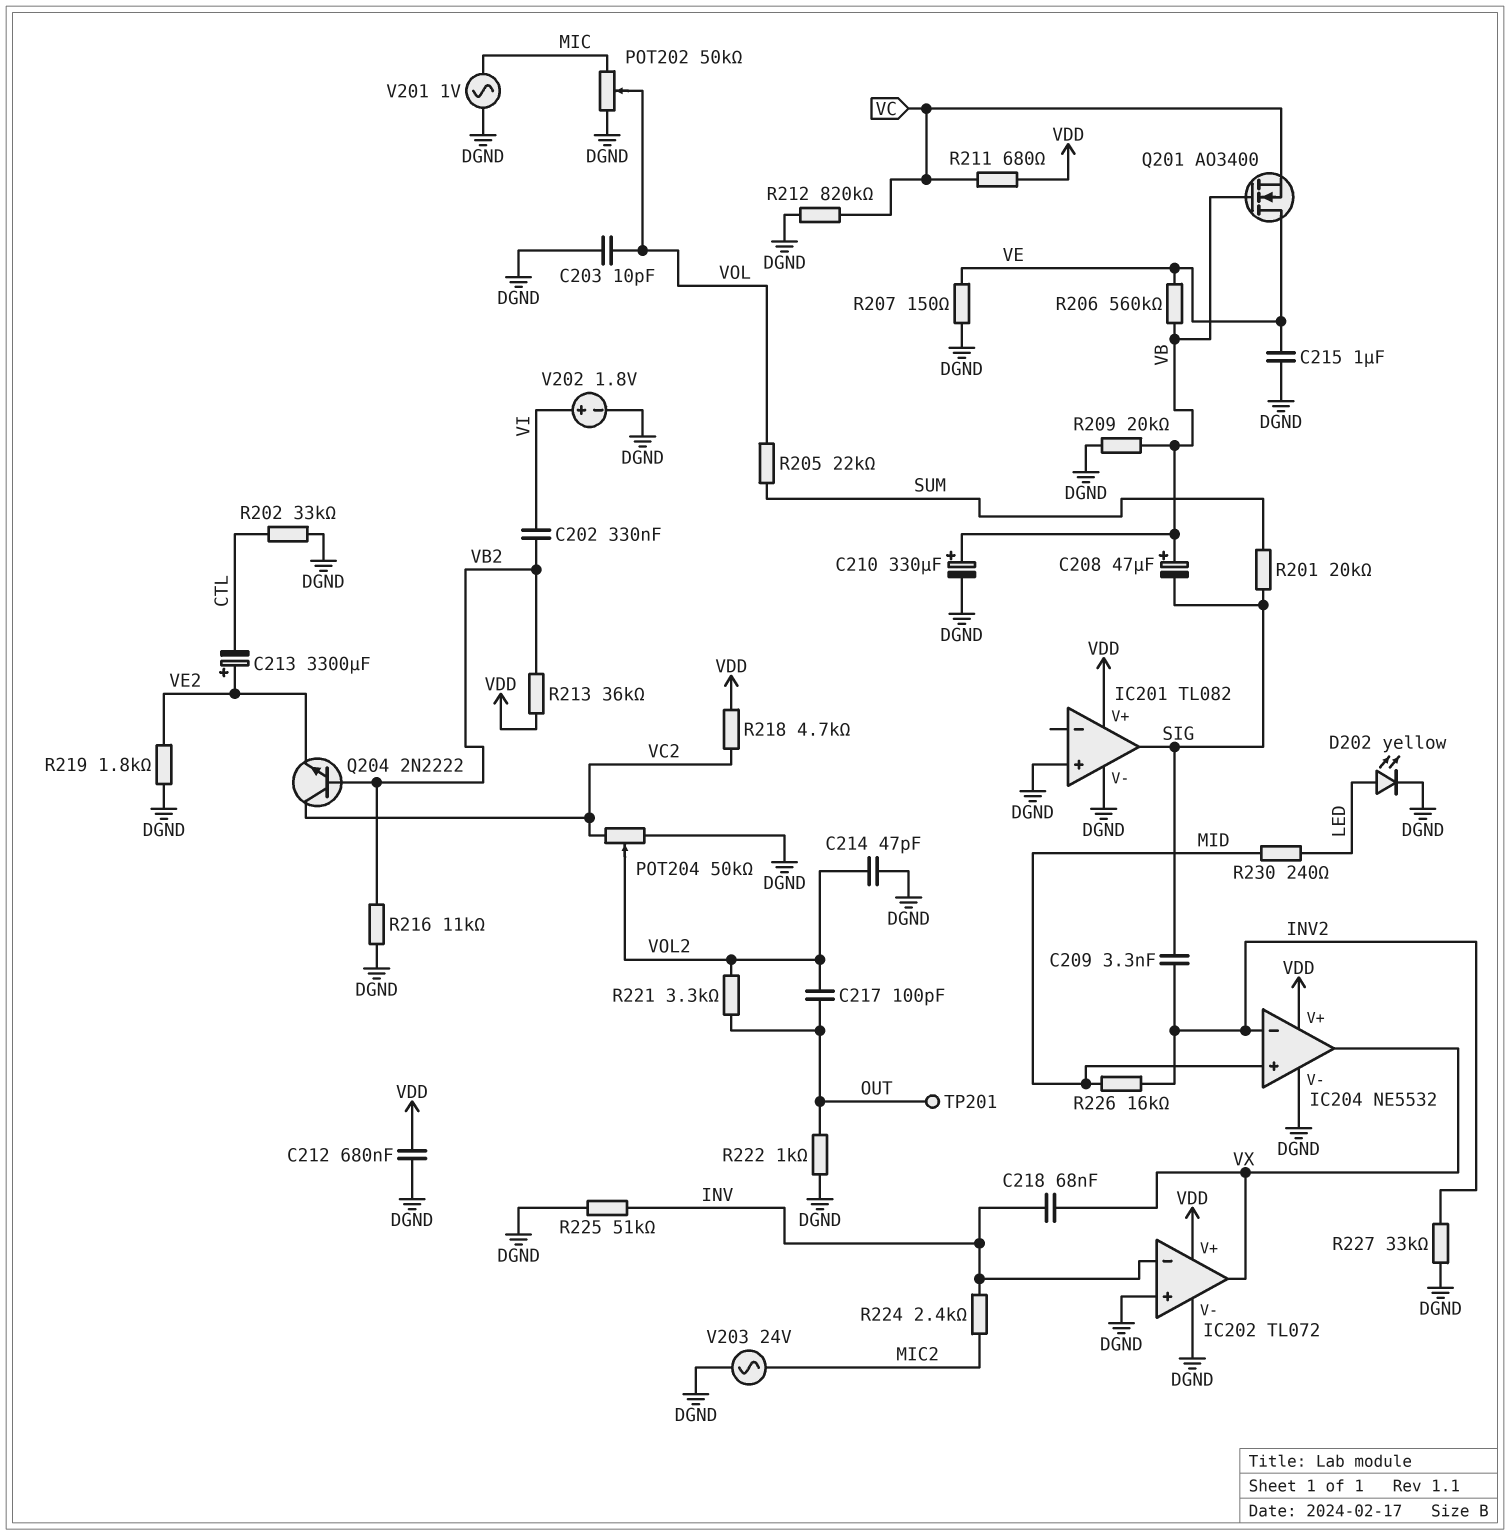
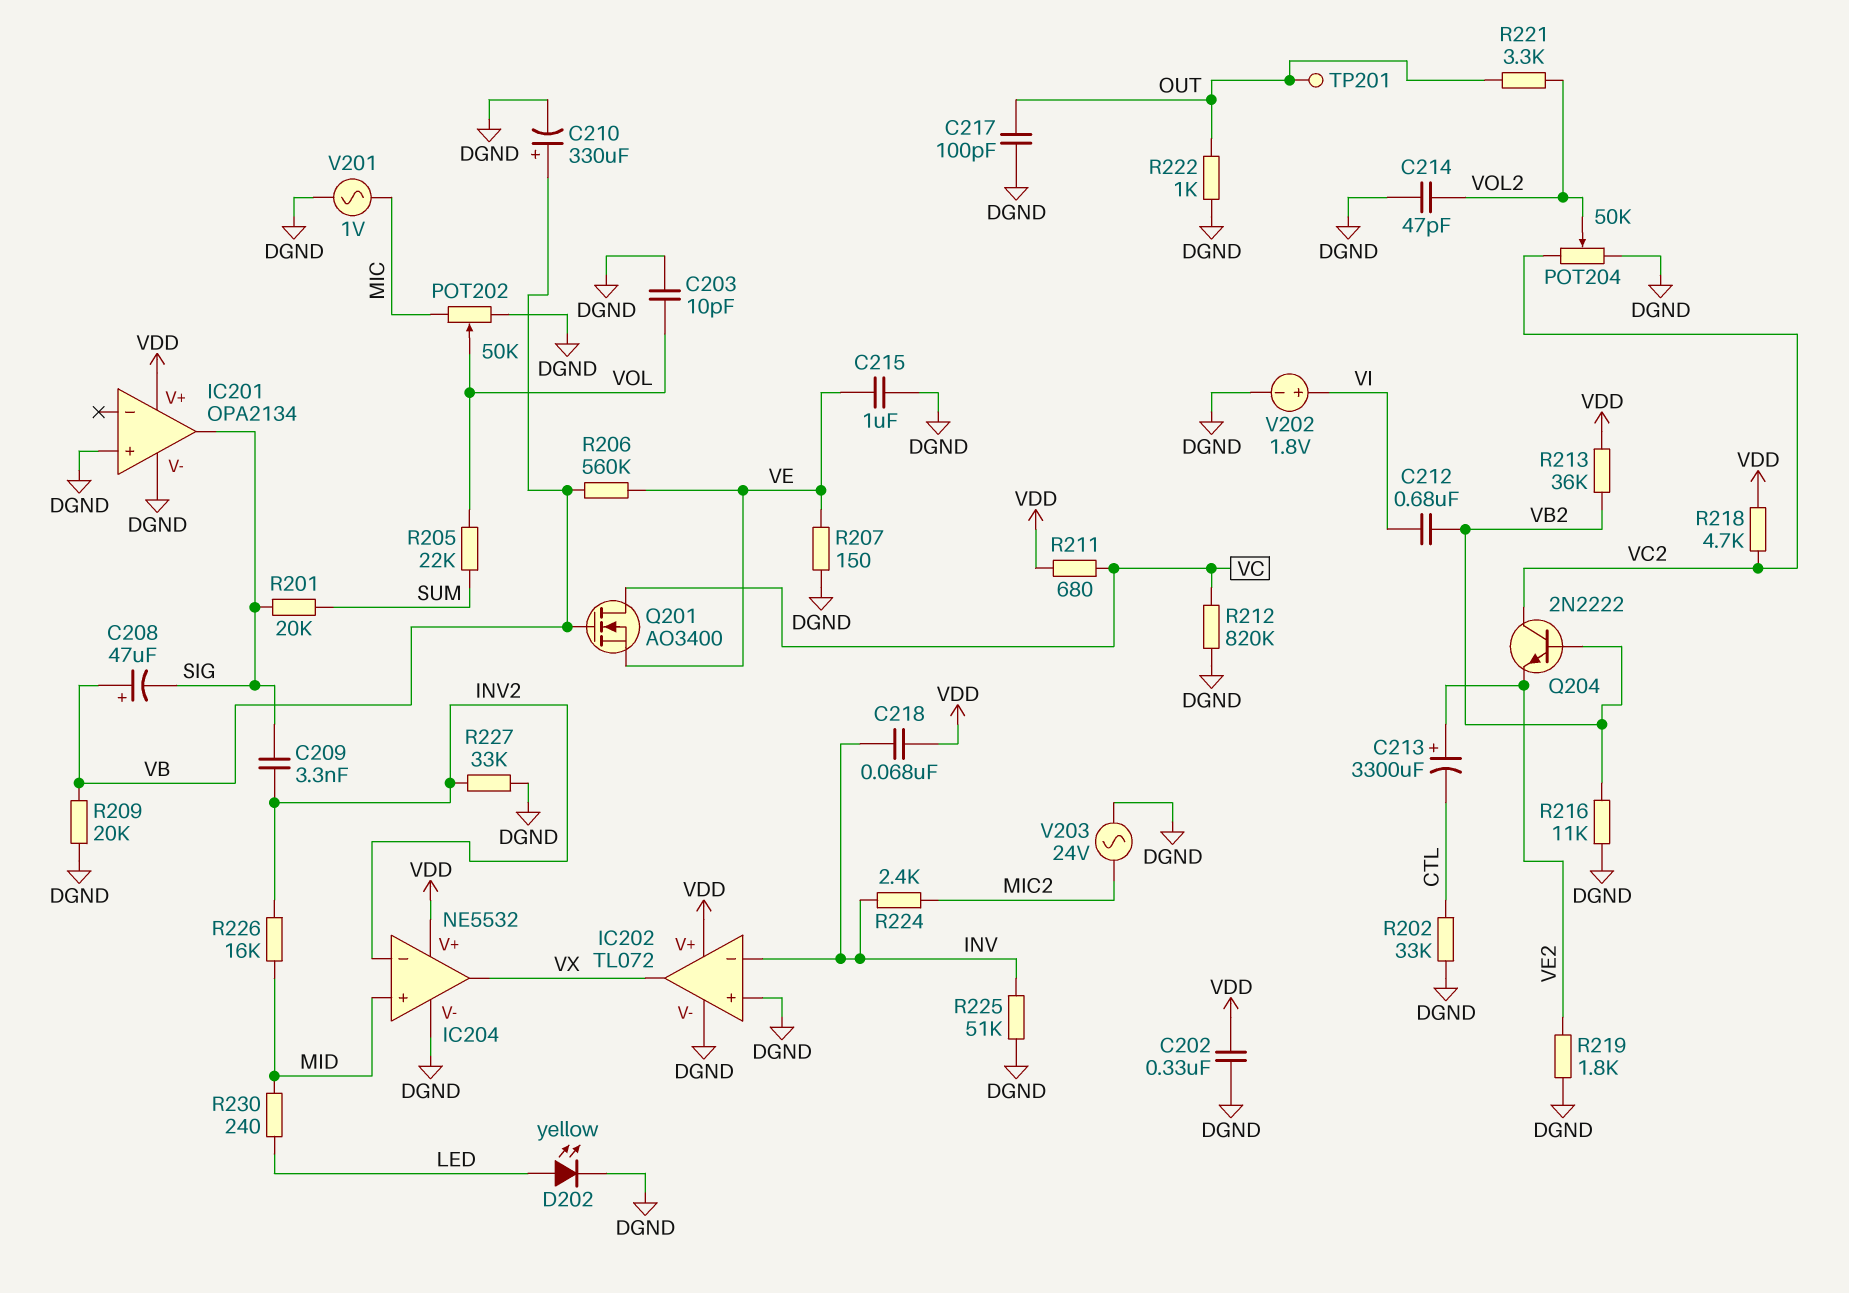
C202: 330nF (VB2, VI) -> 330nF (DGND, VDD)
C212: 680nF (DGND, VDD) -> 680nF (VB2, VI)
C217: 100pF (OUT, VOL2) -> 100pF (DGND, OUT)
C218: 68nF (INV, VX) -> 68nF (INV, VDD)
IC201: TL082 -> OPA2134
Q201: NMOS AO3400 (G VB, D VE, S VC) -> NMOS AO3400 (G VB, D VC, S VE)

